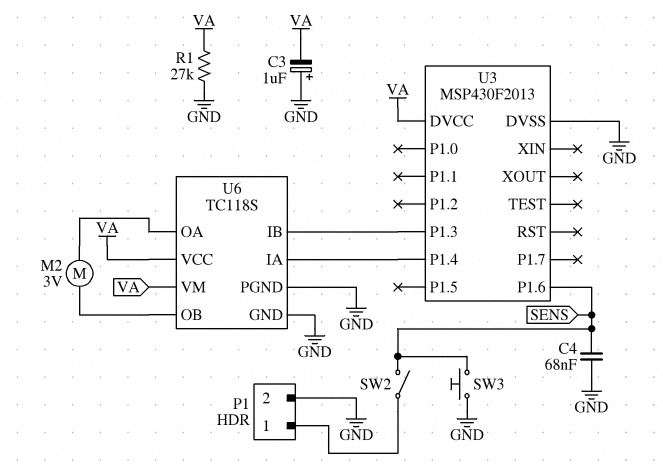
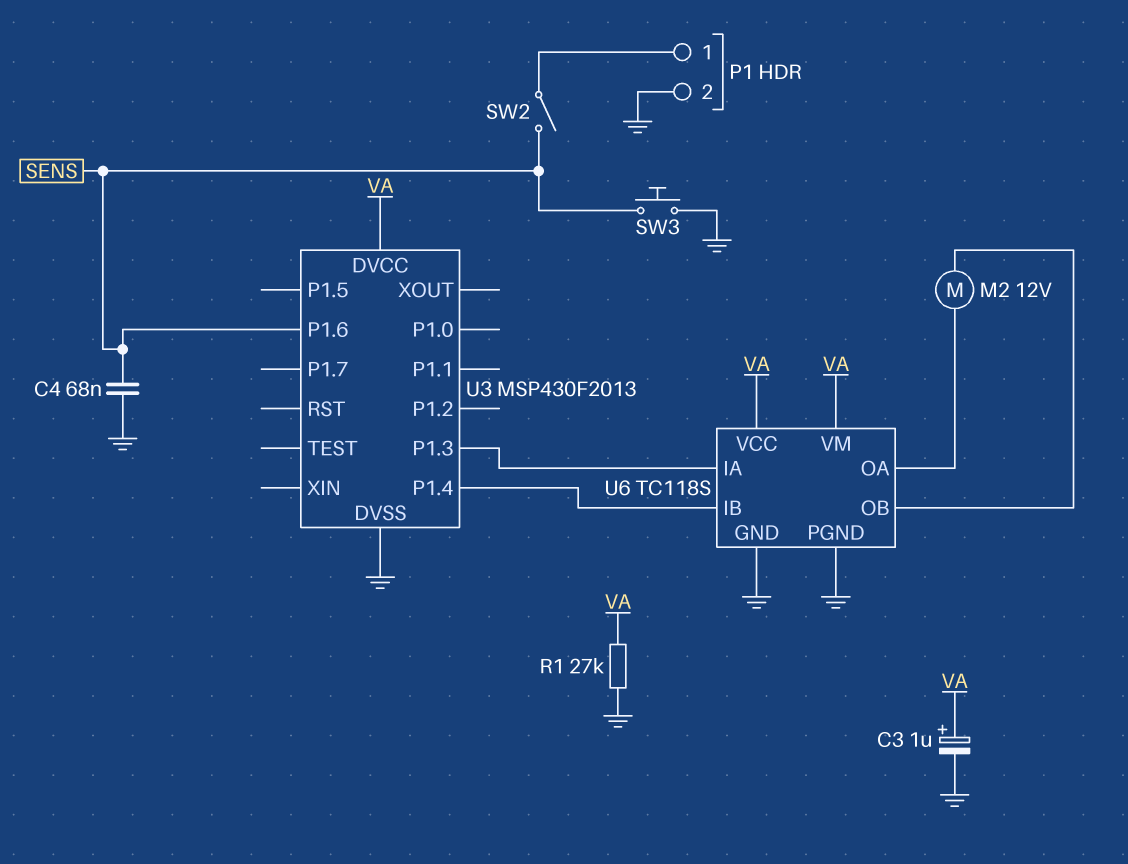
C3: 1uF (plus GND, minus VA) -> 1uF (plus VA, minus GND)
M2: motor 3V (U6/OA, U6/OB) -> motor 12V (U6/OA, U6/OB)
U6 pin IA: U3/P1.4 -> U3/P1.3
U6 pin IB: U3/P1.3 -> U3/P1.4

